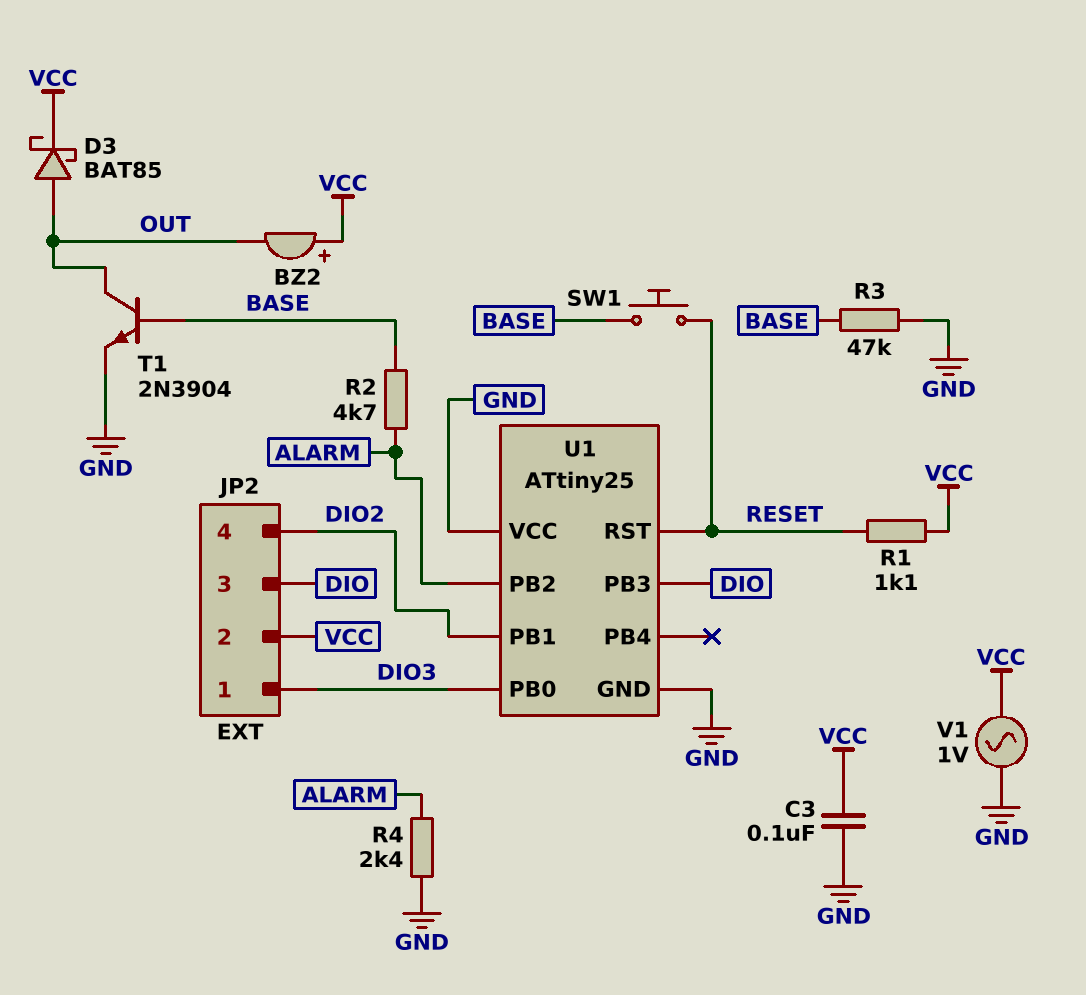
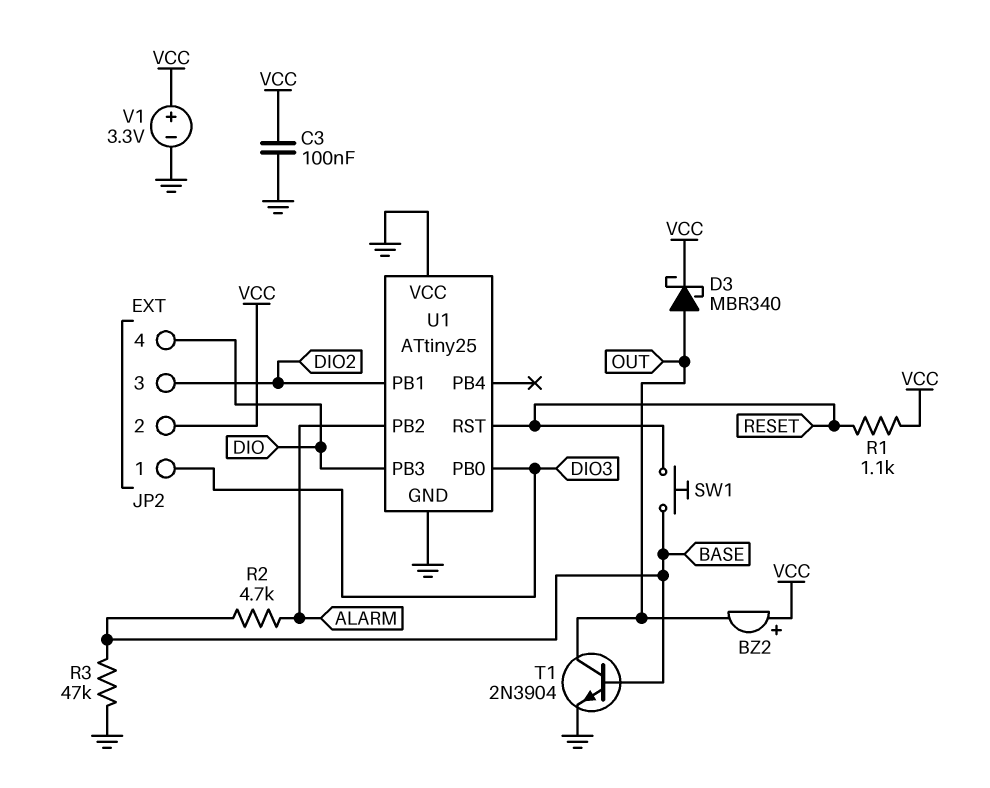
D3: schottky BAT85 (A OUT, K VCC) -> schottky MBR340 (A OUT, K VCC)
JP2 pin 3: DIO -> DIO2
JP2 pin 4: DIO2 -> DIO
R4: 2.4k (ALARM, GND) -> none
V1: AC 1V (GND, VCC) -> 3.3V (plus VCC, minus GND)

